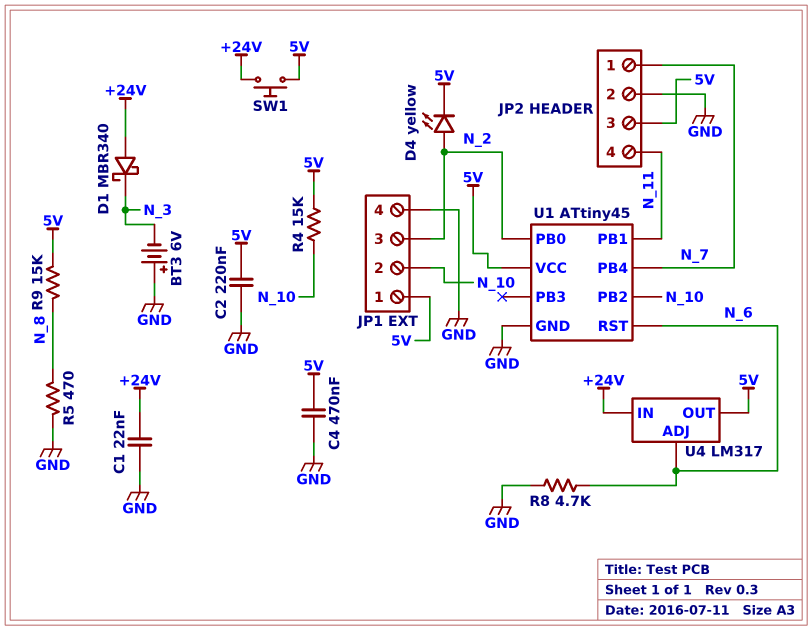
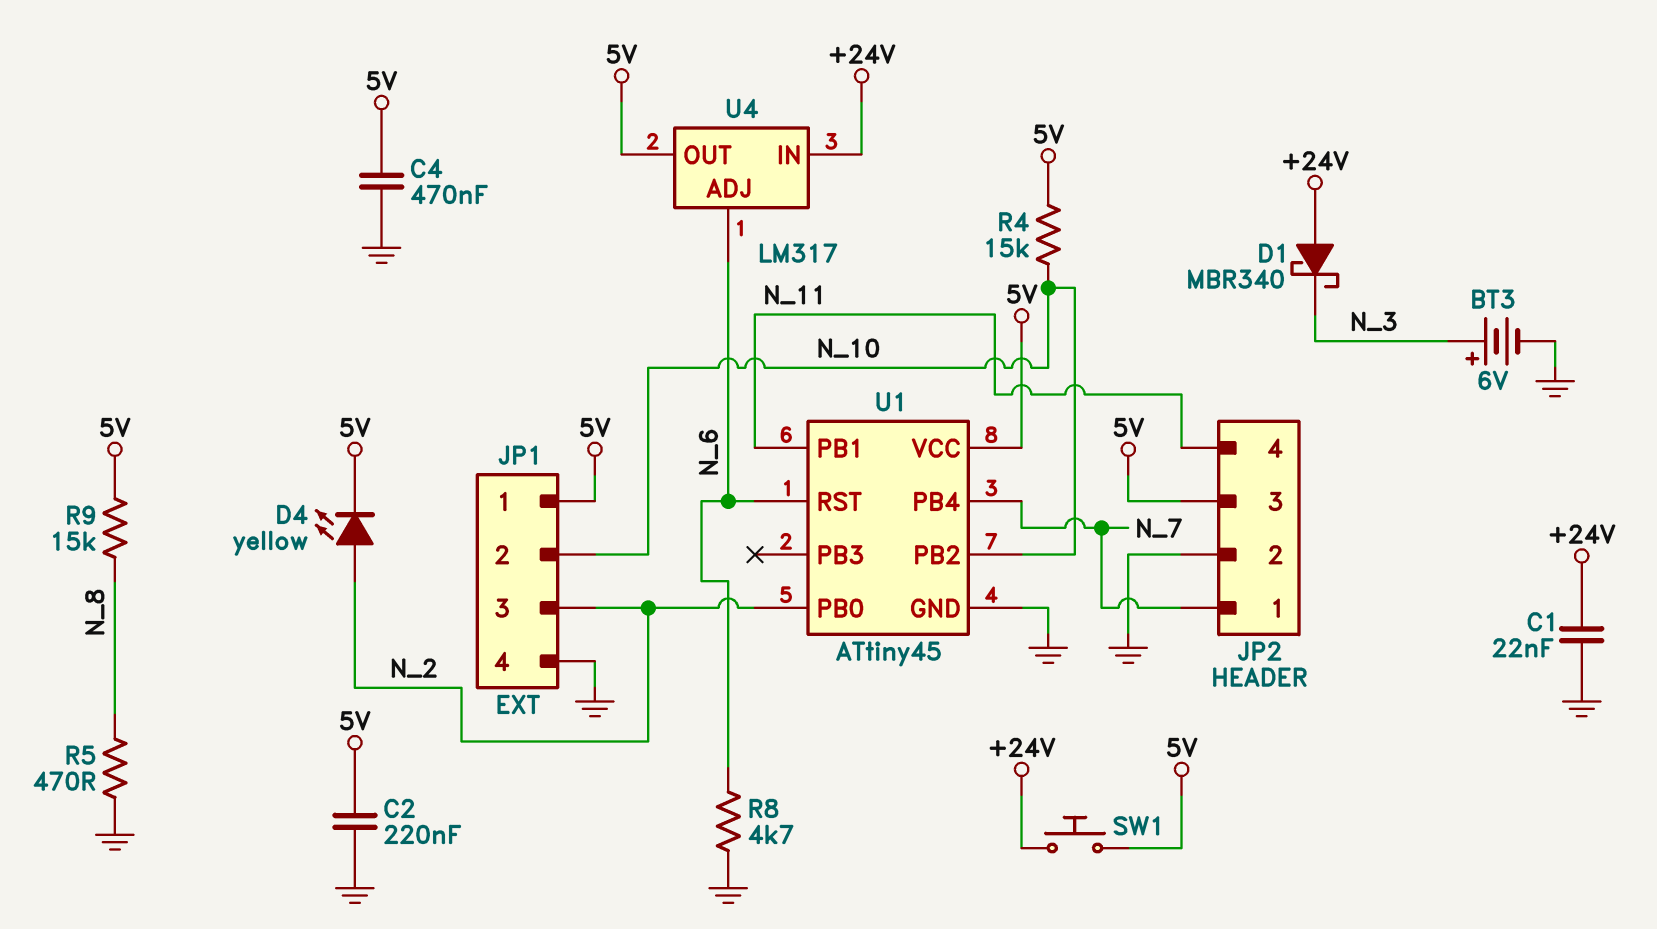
BT3: 6V (plus GND, minus N_3) -> 6V (plus N_3, minus GND)

